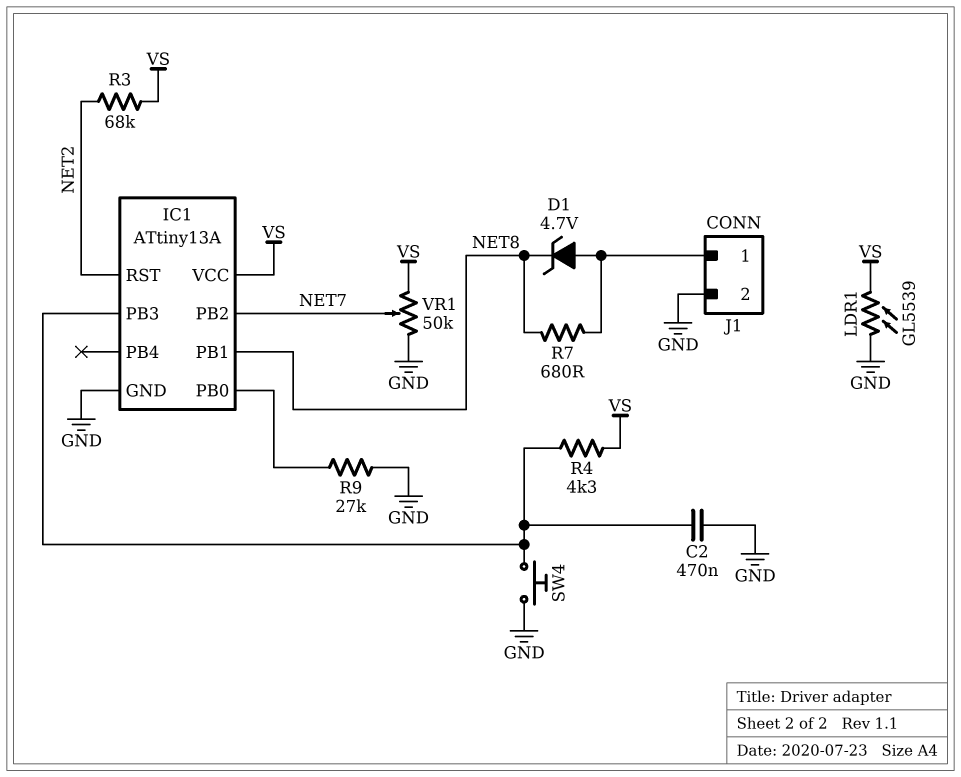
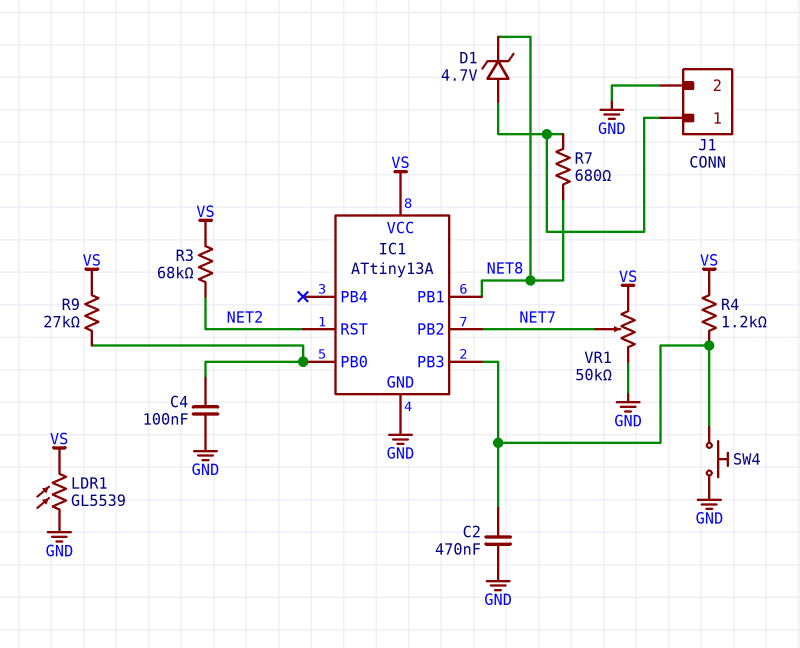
C4: none -> 100nF (GND, IC1/PB0)
R4: 4.3k (IC1/PB3, VS) -> 1.2k (IC1/PB3, VS)
R9: 27k (GND, IC1/PB0) -> 27k (IC1/PB0, VS)

